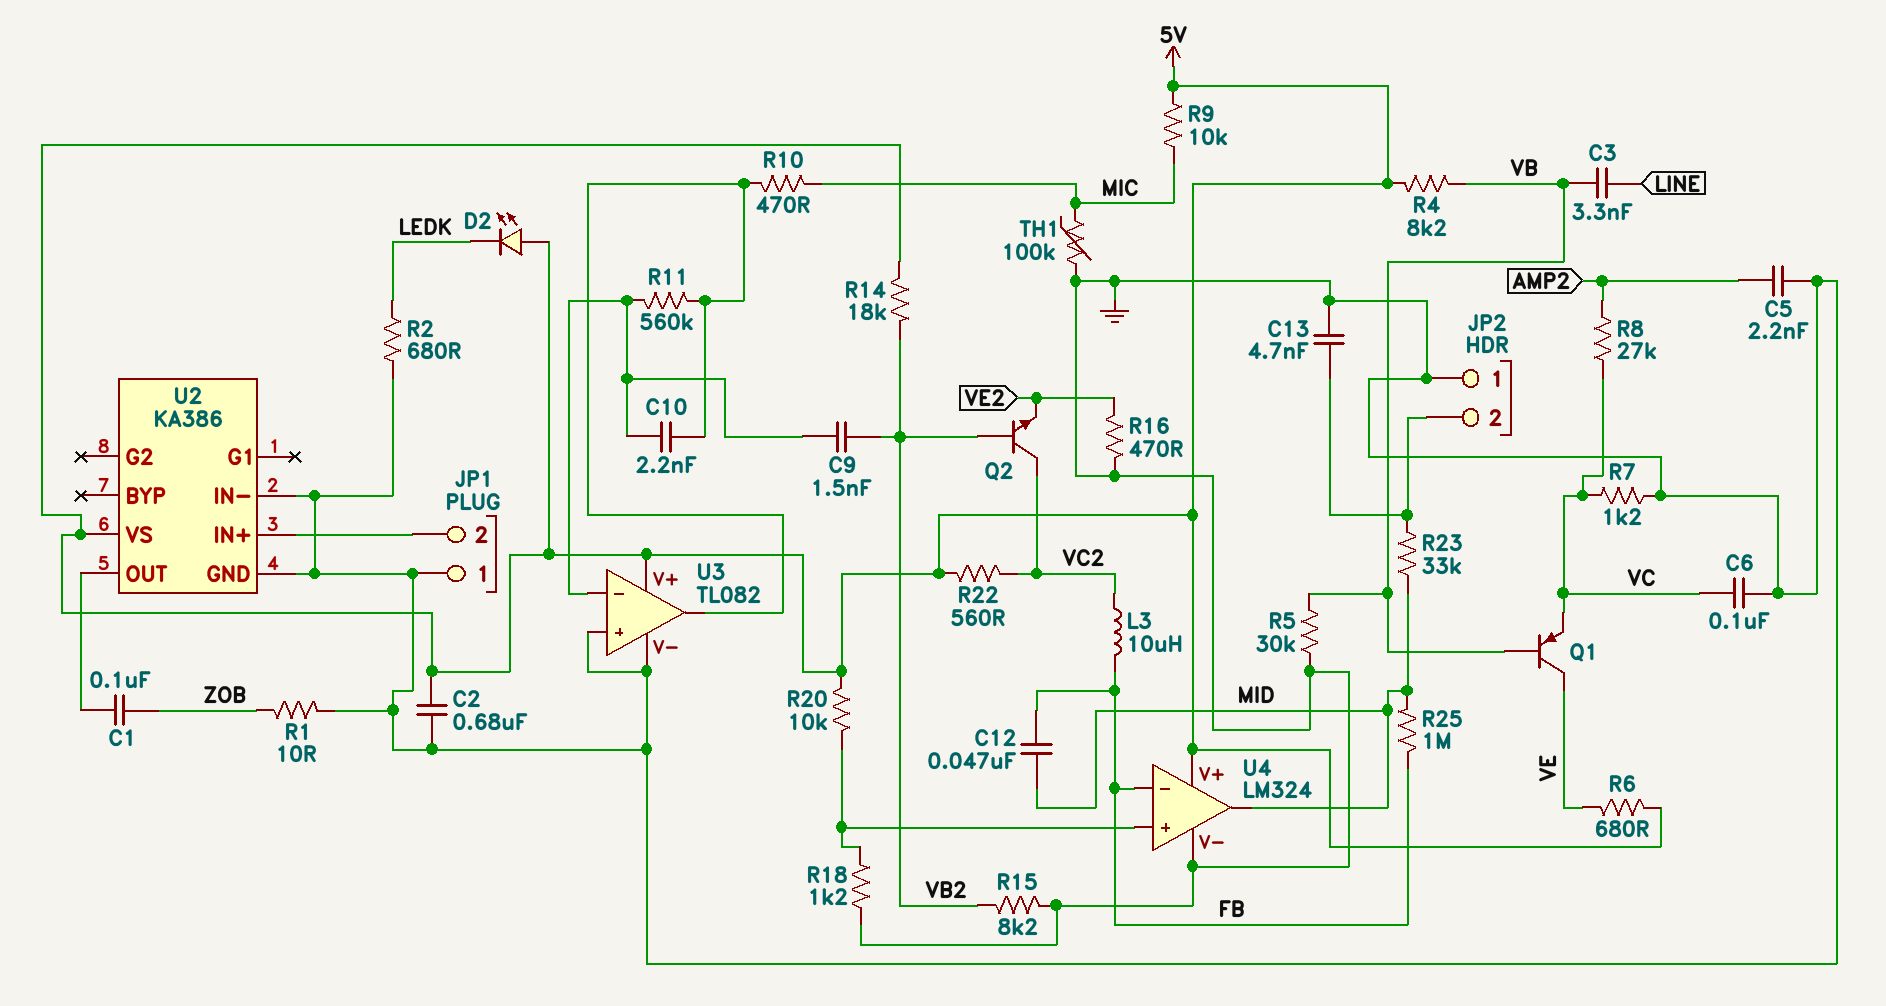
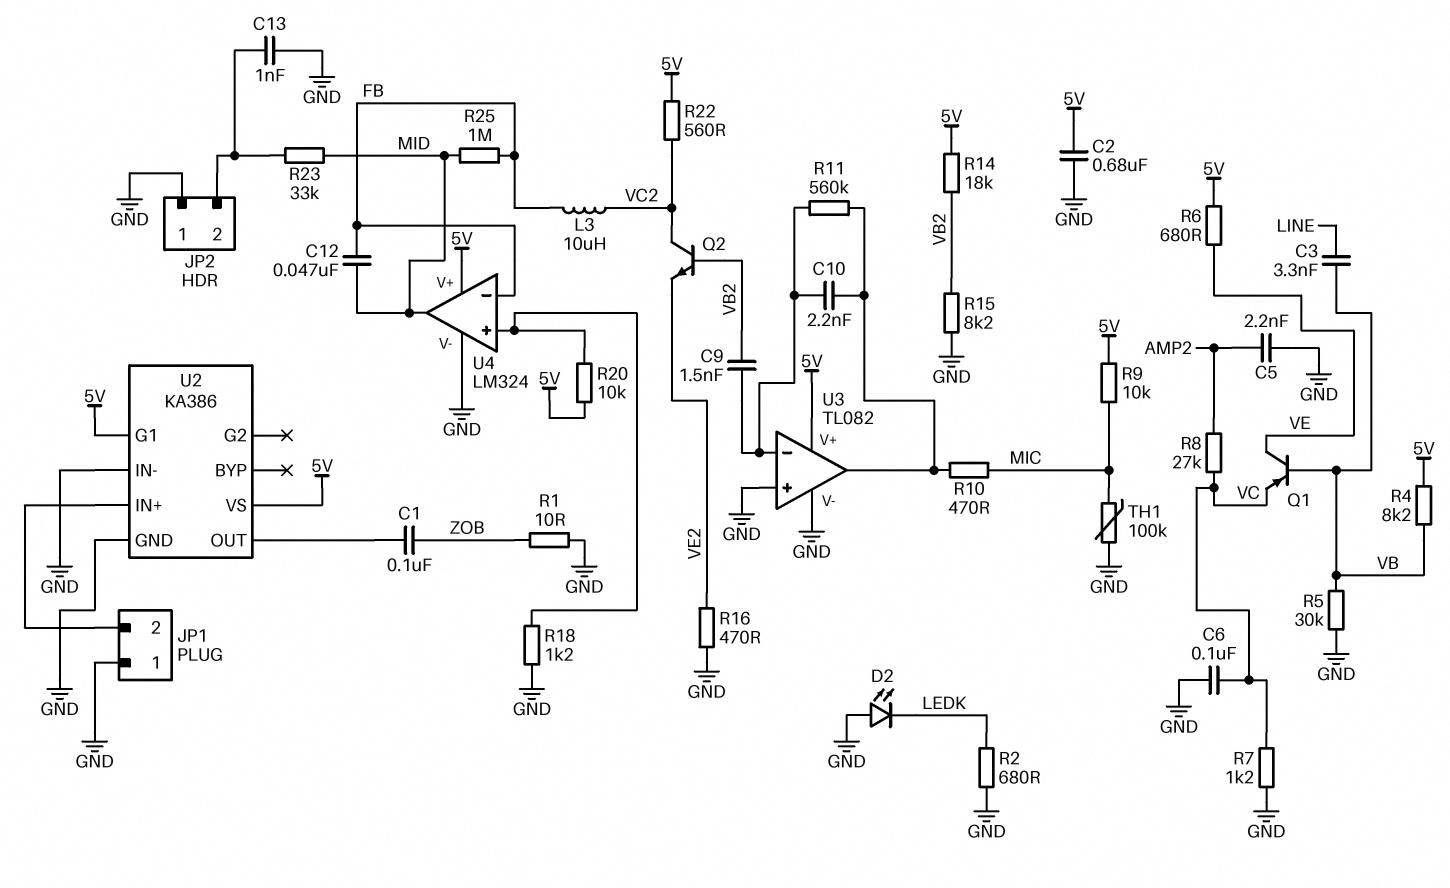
C13: 4.7nF (GND, JP2/2) -> 1nF (GND, JP2/2)
D2: LED (A 5V, K LEDK) -> LED (A GND, K LEDK)
U2 pin G1: none -> 5V

